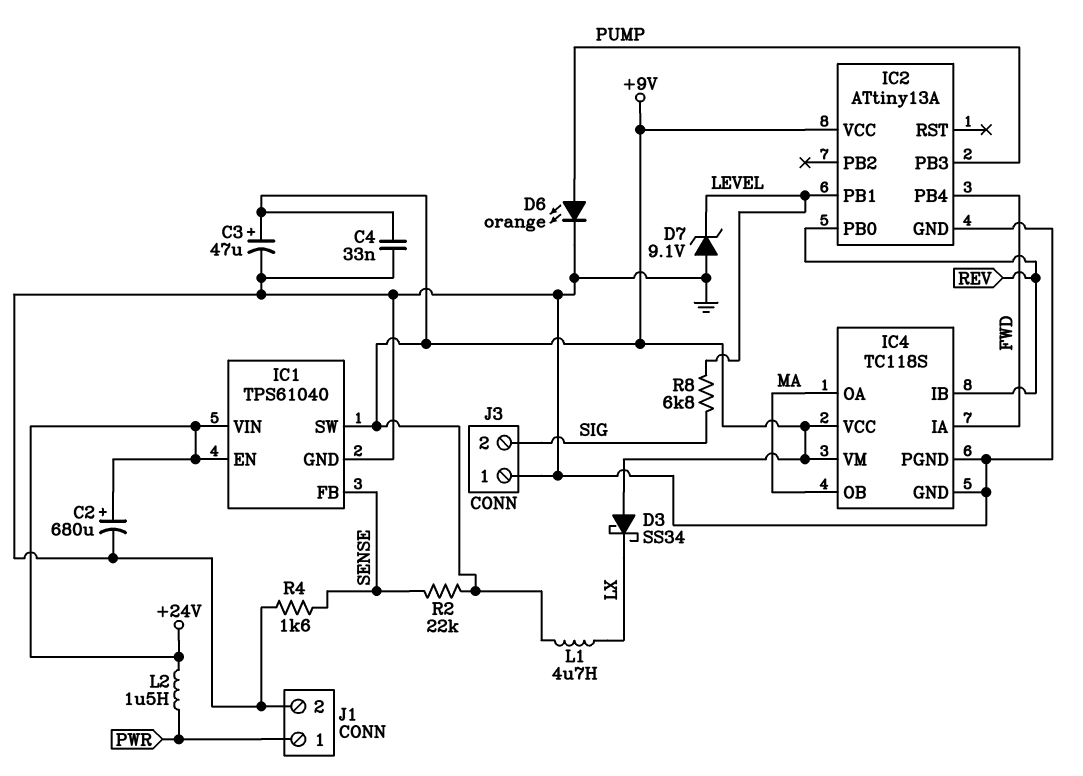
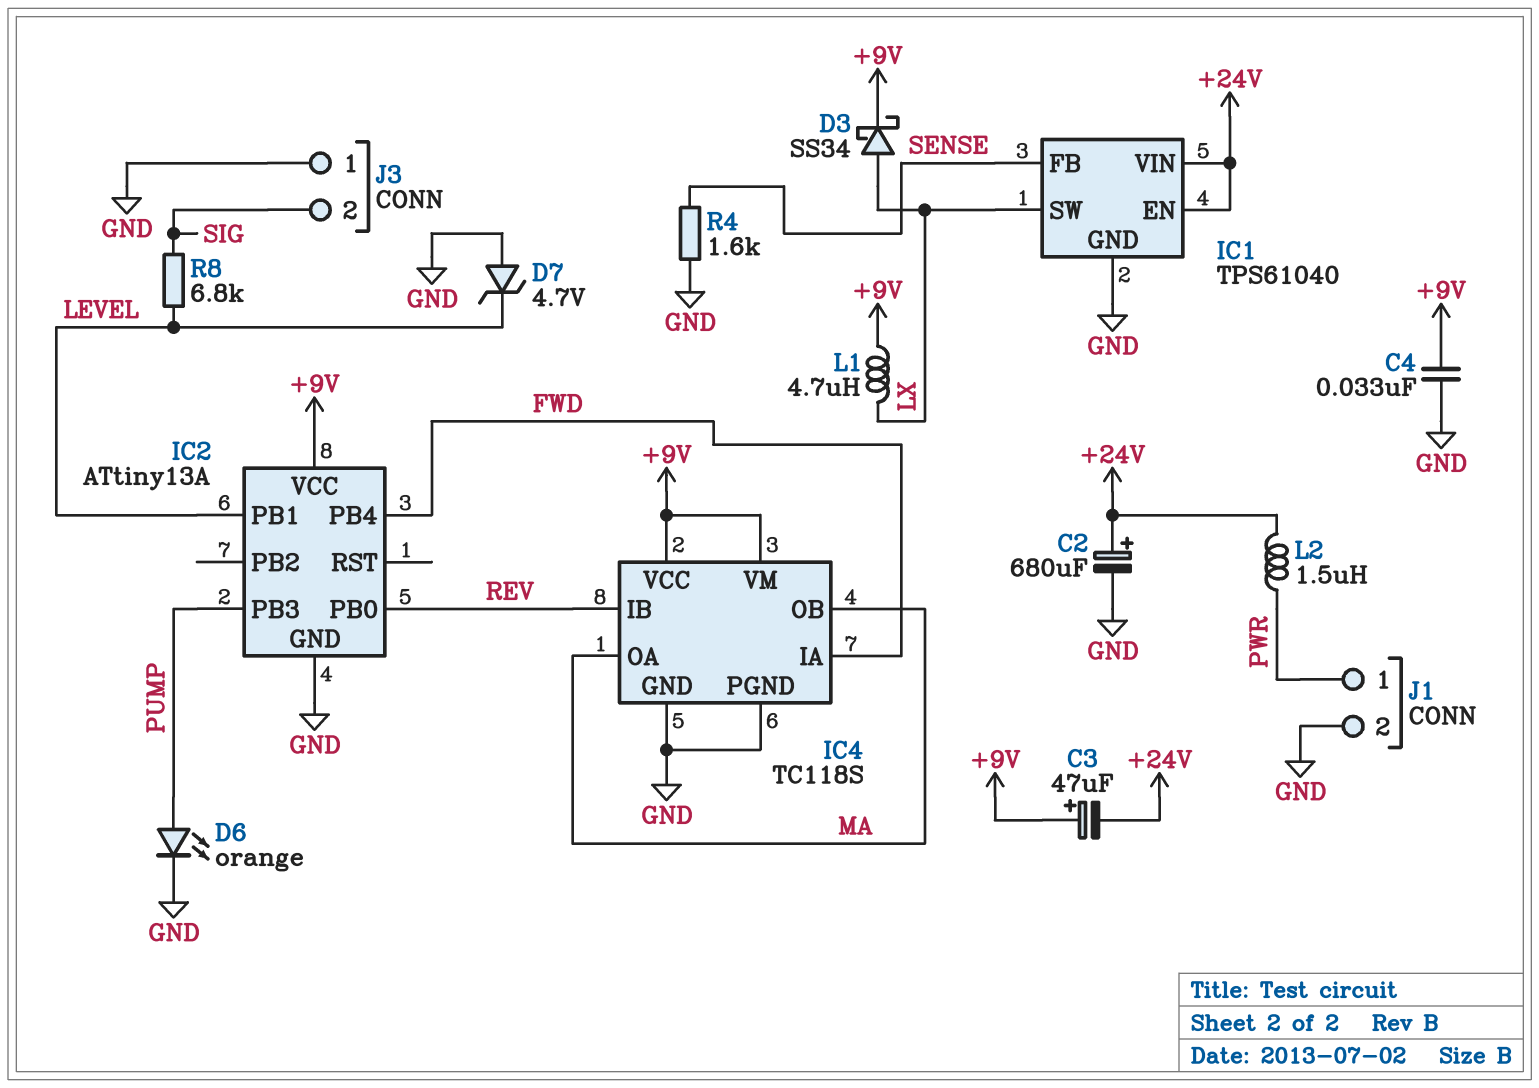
C3: 47uF (plus +9V, minus GND) -> 47uF (plus +9V, minus +24V)
D3: schottky SS34 (A +9V, K LX) -> schottky SS34 (A LX, K +9V)
D7: zener 9.1V (A GND, K LEVEL) -> zener 4.7V (A GND, K LEVEL)
IC1 pin SW: +9V -> LX
R2: 22k (+9V, SENSE) -> none

